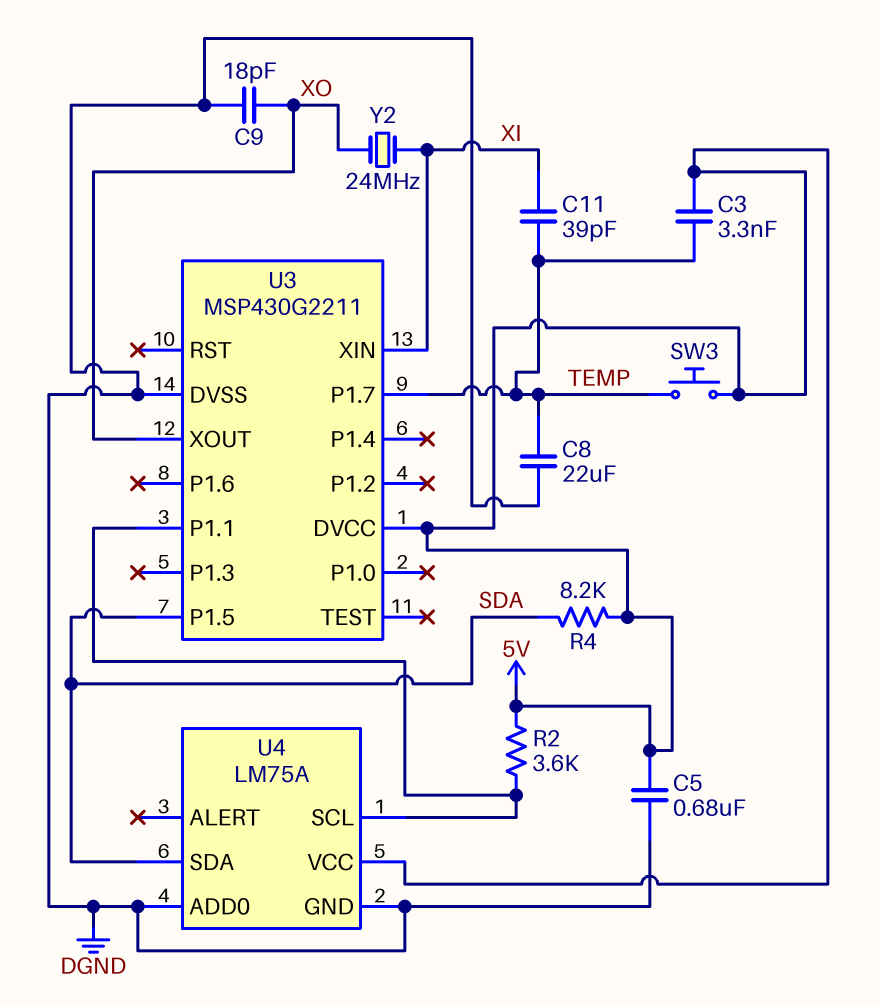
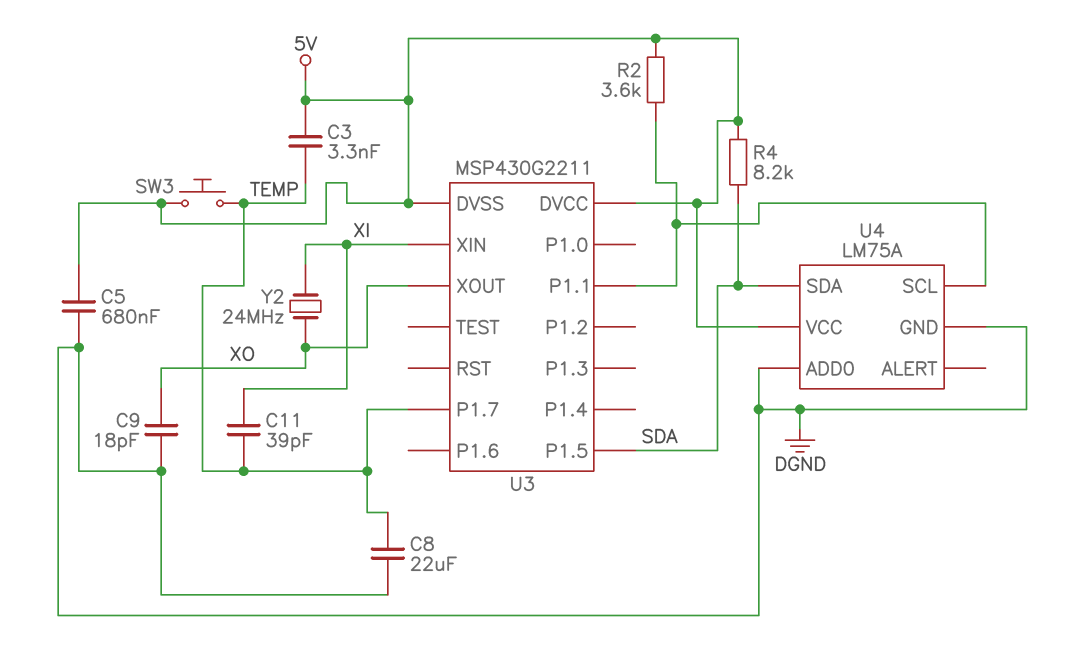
U3 pin DVSS: DGND -> 5V

